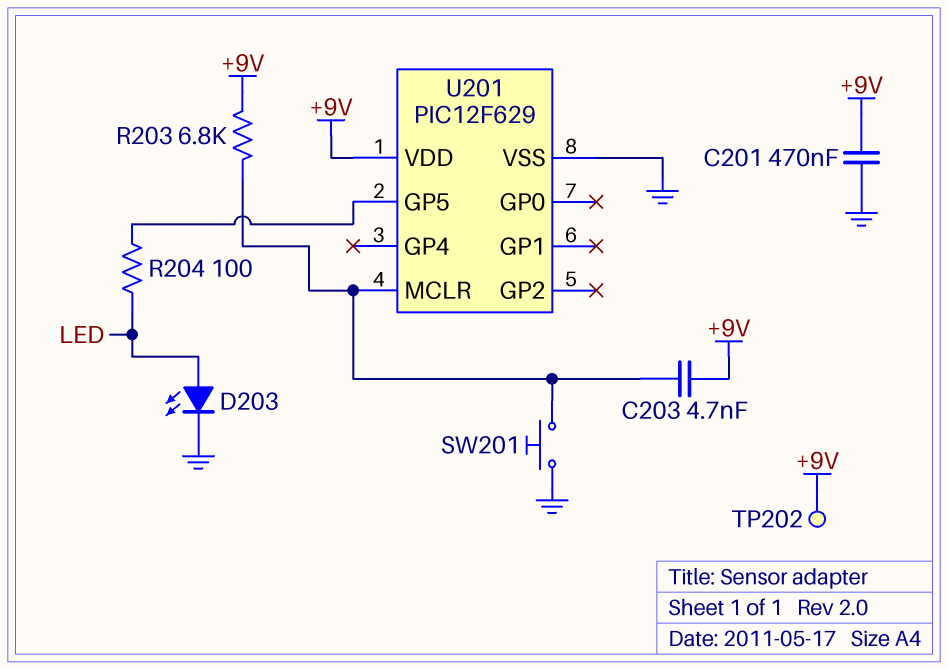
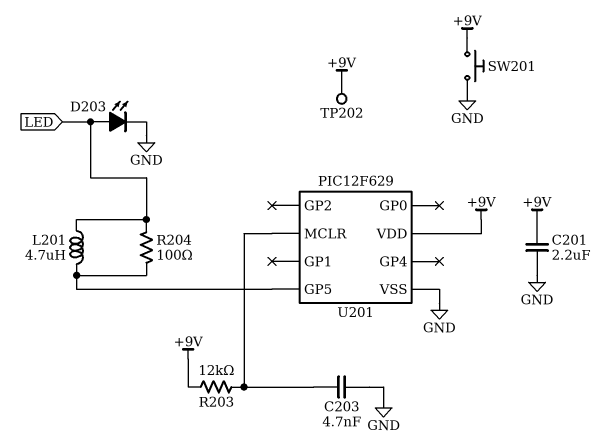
C201: 470nF (+9V, GND) -> 2.2uF (+9V, GND)
C203: 4.7nF (+9V, U201/MCLR) -> 4.7nF (GND, U201/MCLR)
L201: none -> 4.7uH (LED, U201/GP5)
R203: 6.8k (+9V, U201/MCLR) -> 12k (+9V, U201/MCLR)
SW201: button (GND, U201/MCLR) -> button (+9V, GND)

